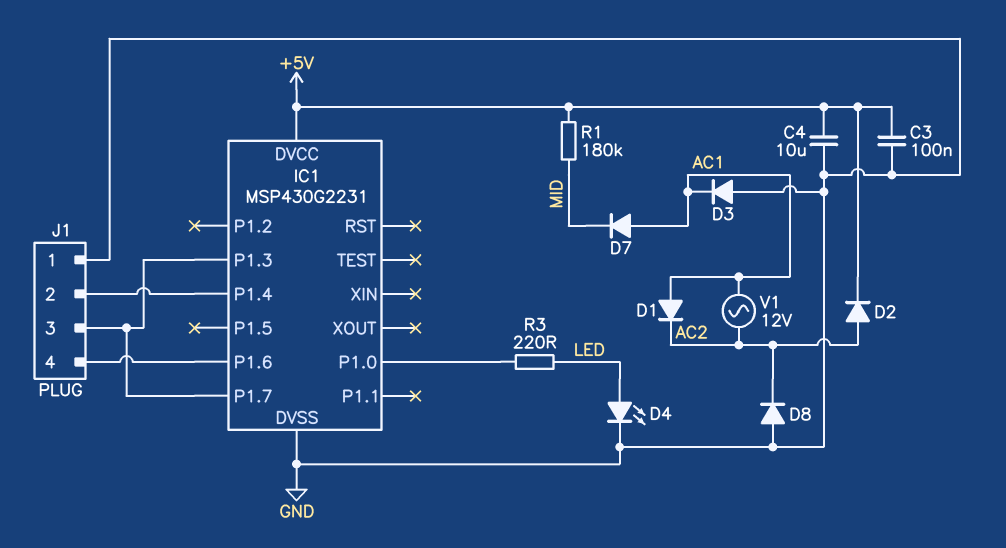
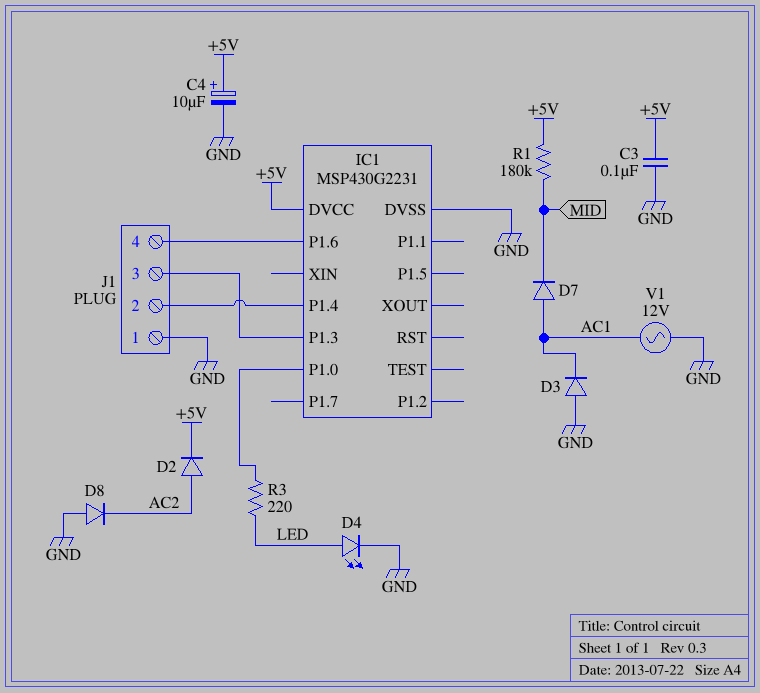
C4: 10uF (+5V, GND) -> 10uF (plus +5V, minus GND)
D1: diode (A AC1, K AC2) -> none
IC1 pin P1.7: IC1/P1.3 -> none
V1: AC 12V (AC1, AC2) -> AC 12V (AC1, GND)

